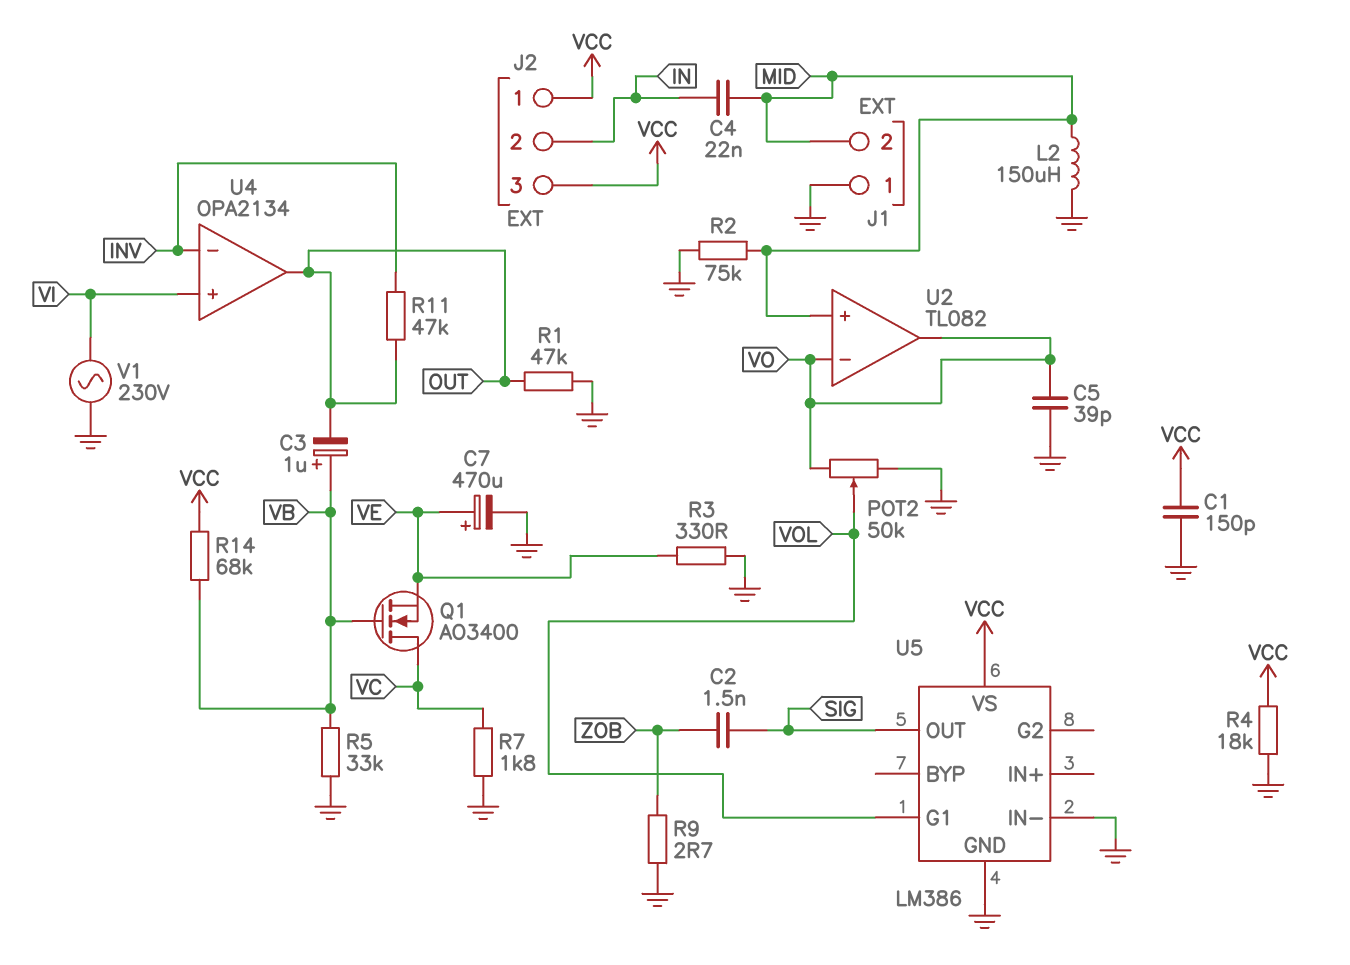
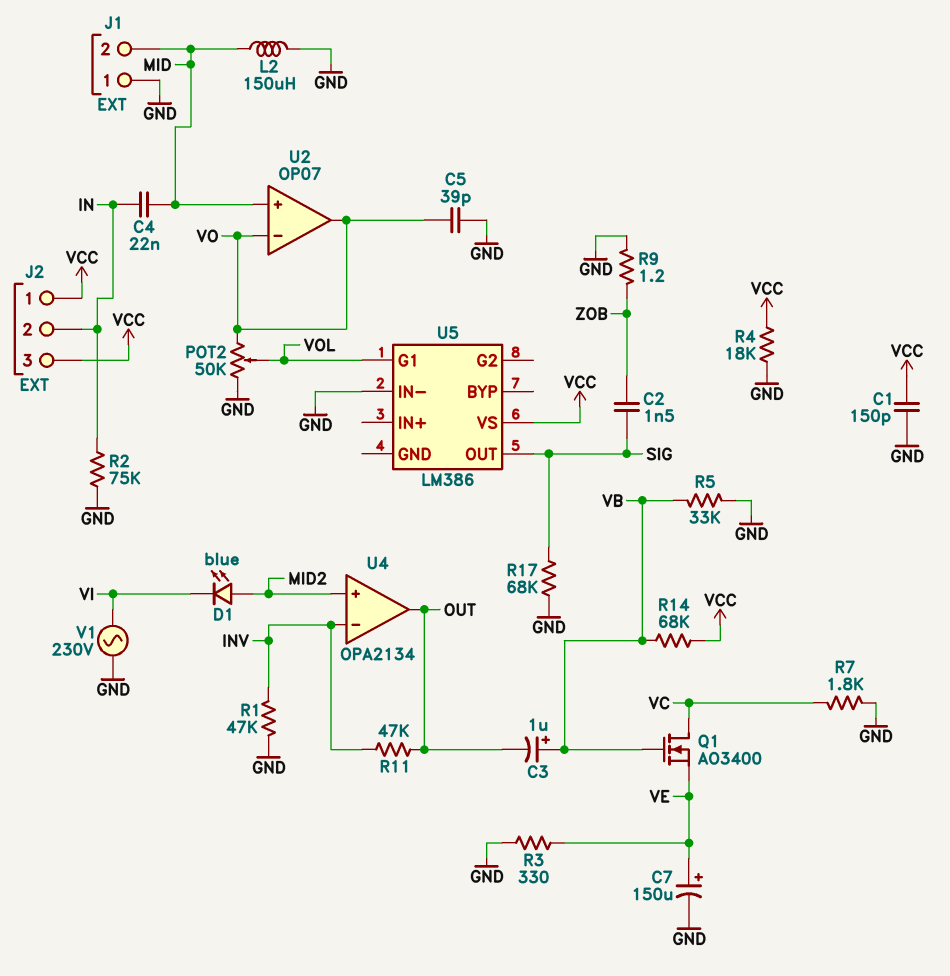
C7: 470uF (plus VE, minus GND) -> 150uF (plus VE, minus GND)
D1: none -> LED blue (A MID2, K VI)
R1: 47k (GND, OUT) -> 47k (GND, INV)
R2: 75k (GND, MID) -> 75k (GND, IN)
R9: 2.7 (GND, ZOB) -> 1.2 (GND, ZOB)
R17: none -> 68k (GND, SIG)
U2: TL082 -> OP07
U4 pin in+: VI -> MID2
U5 pin GND: GND -> none

